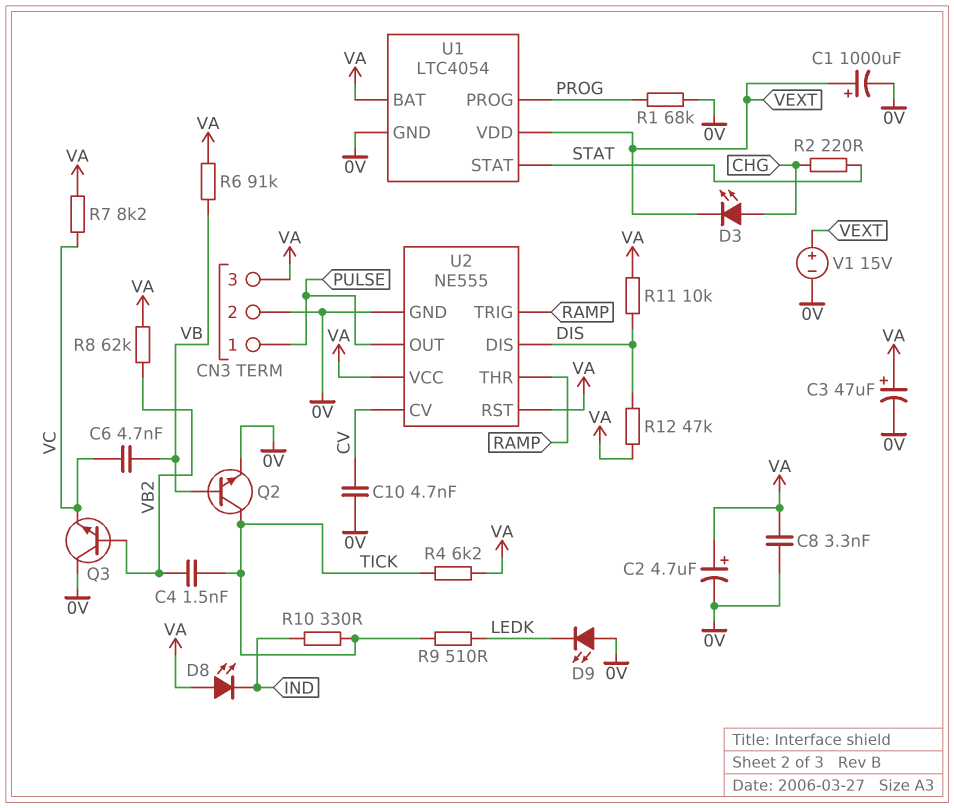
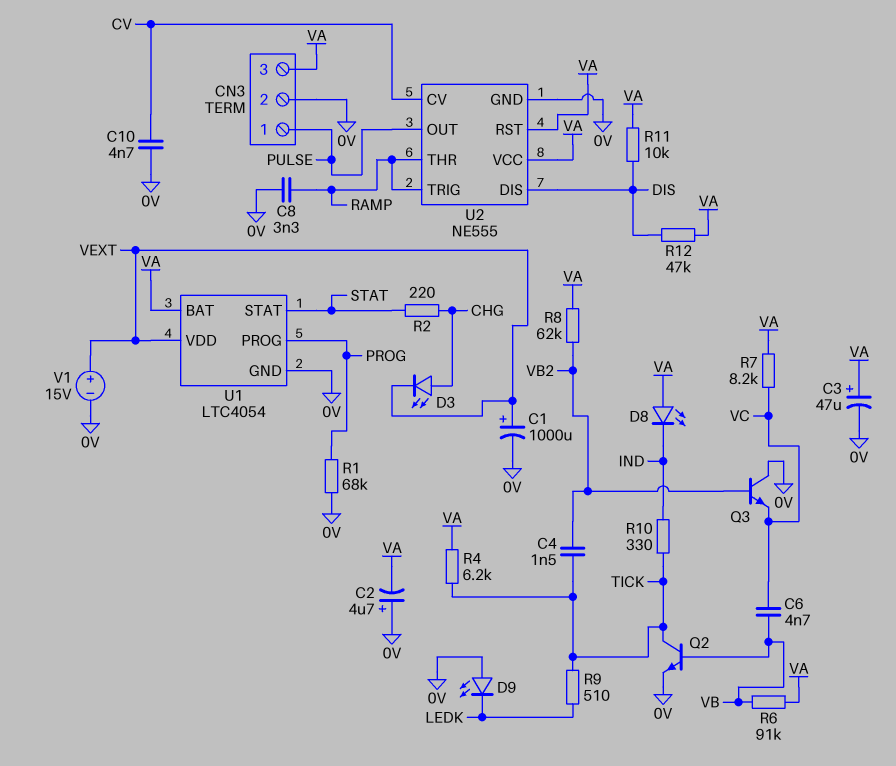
C2: 4.7uF (plus VA, minus 0V) -> 4.7uF (plus 0V, minus VA)
C8: 3.3nF (0V, VA) -> 3.3nF (0V, RAMP)

